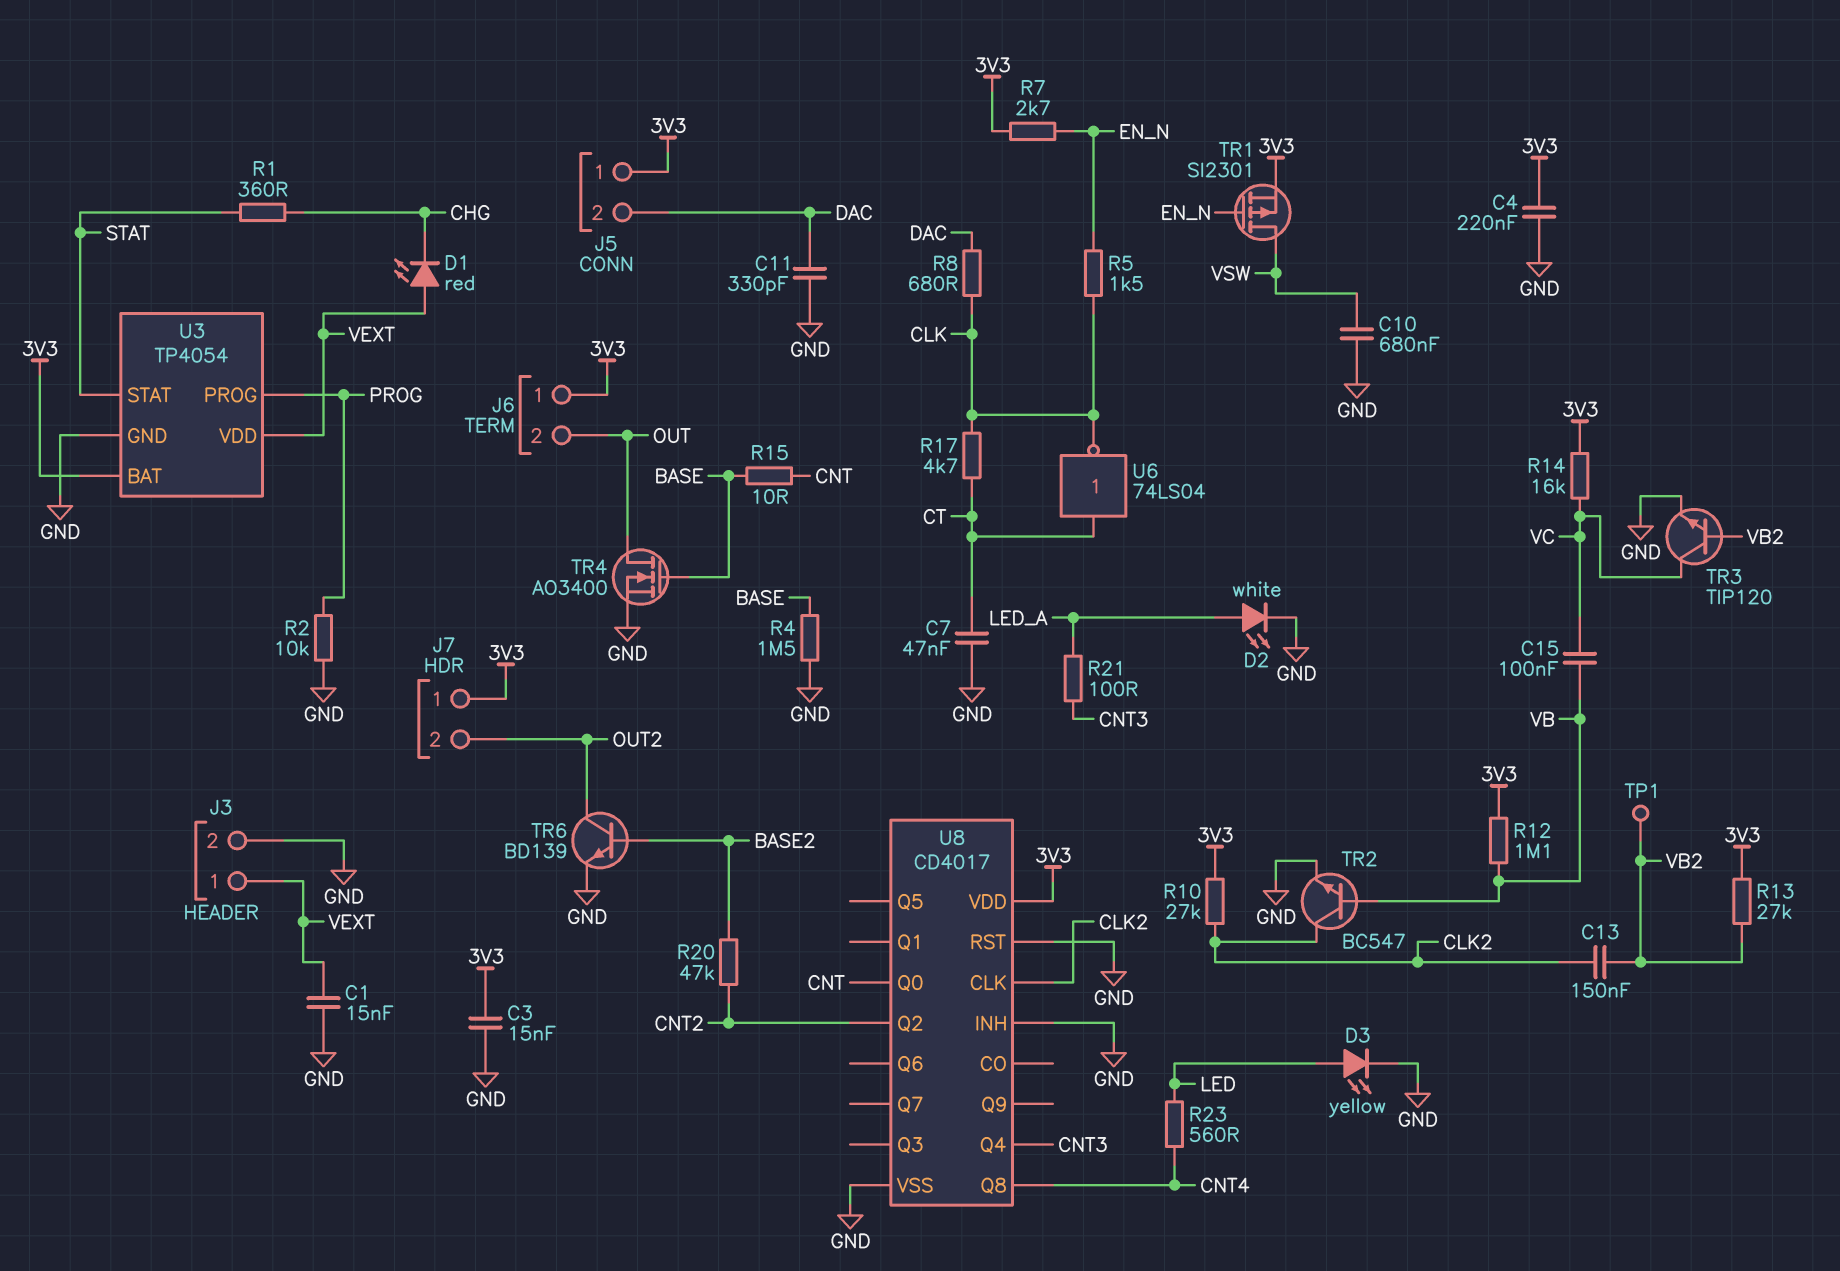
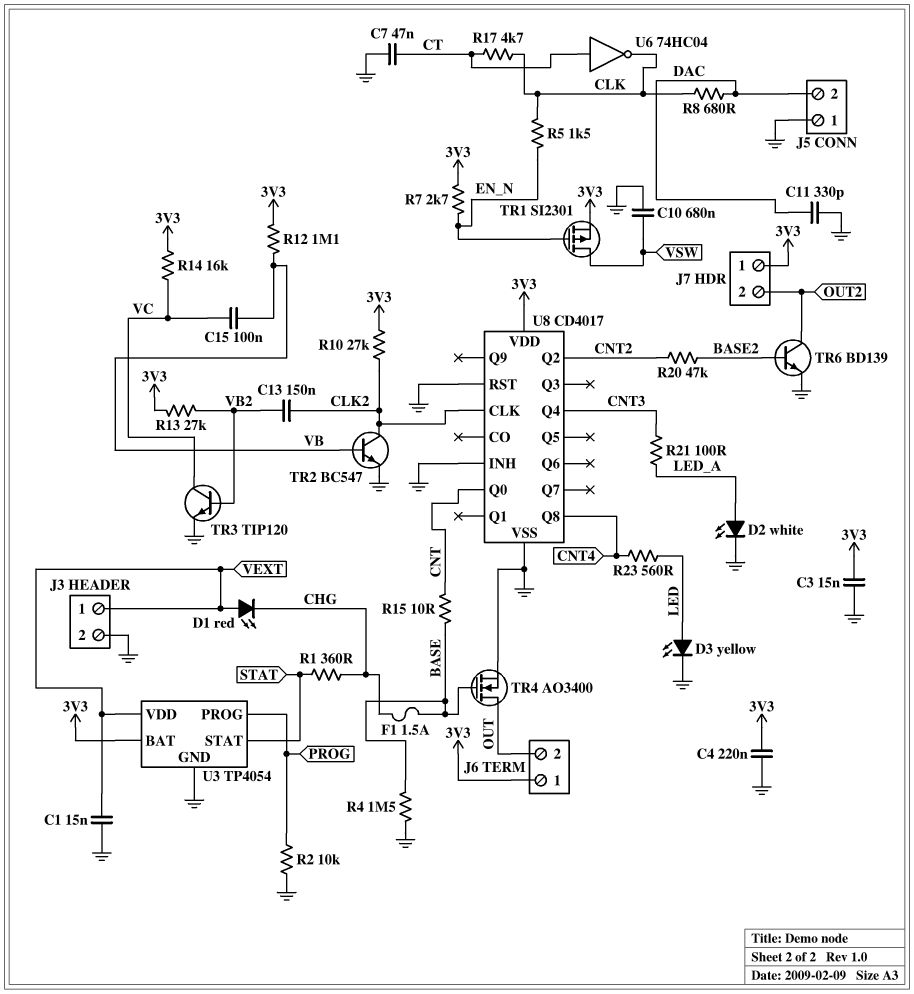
F1: none -> 1.5A (BASE, CHG)
J5 pin 1: 3V3 -> GND
TP1: test point (VB2) -> none
U6: NOT 74LS04 (in CT, out CLK) -> NOT 74HC04 (in CT, out CLK)

